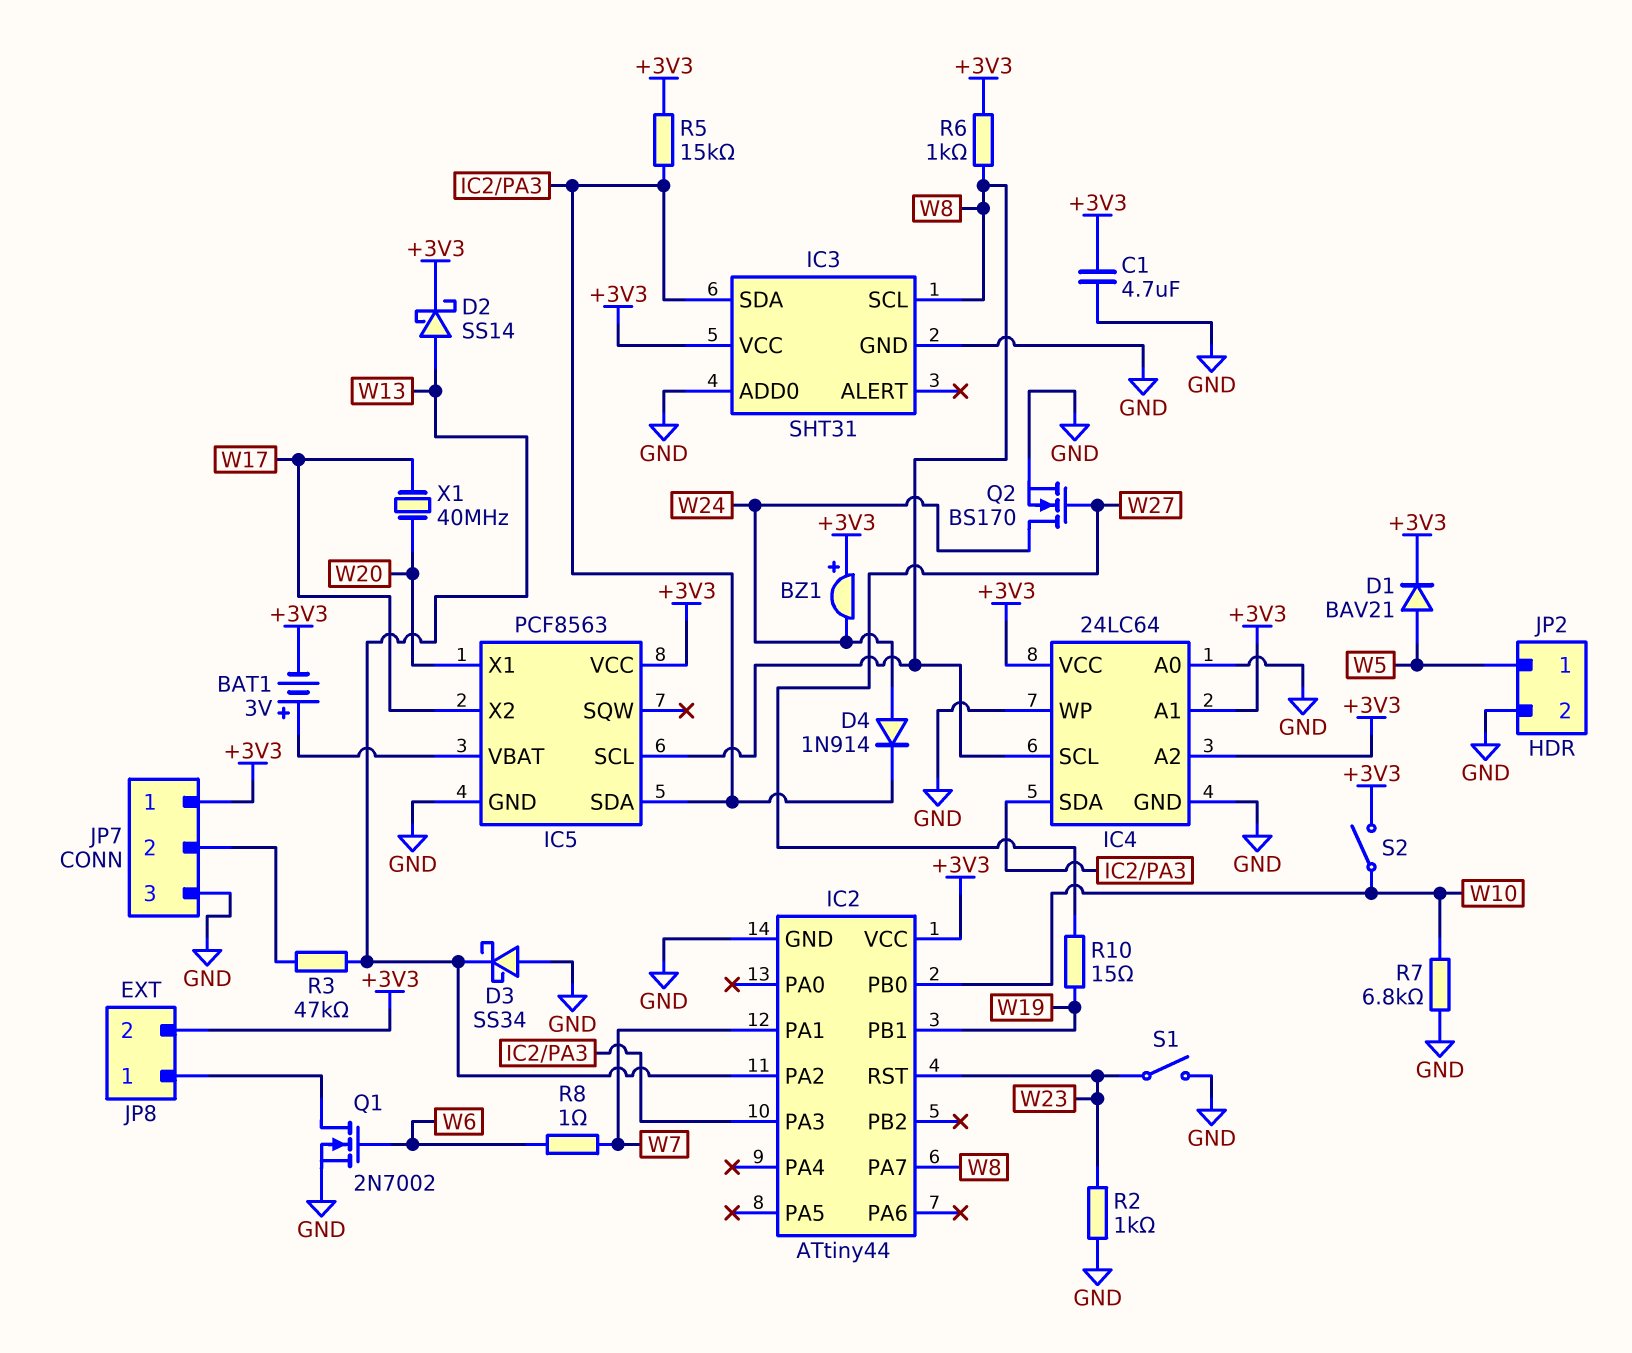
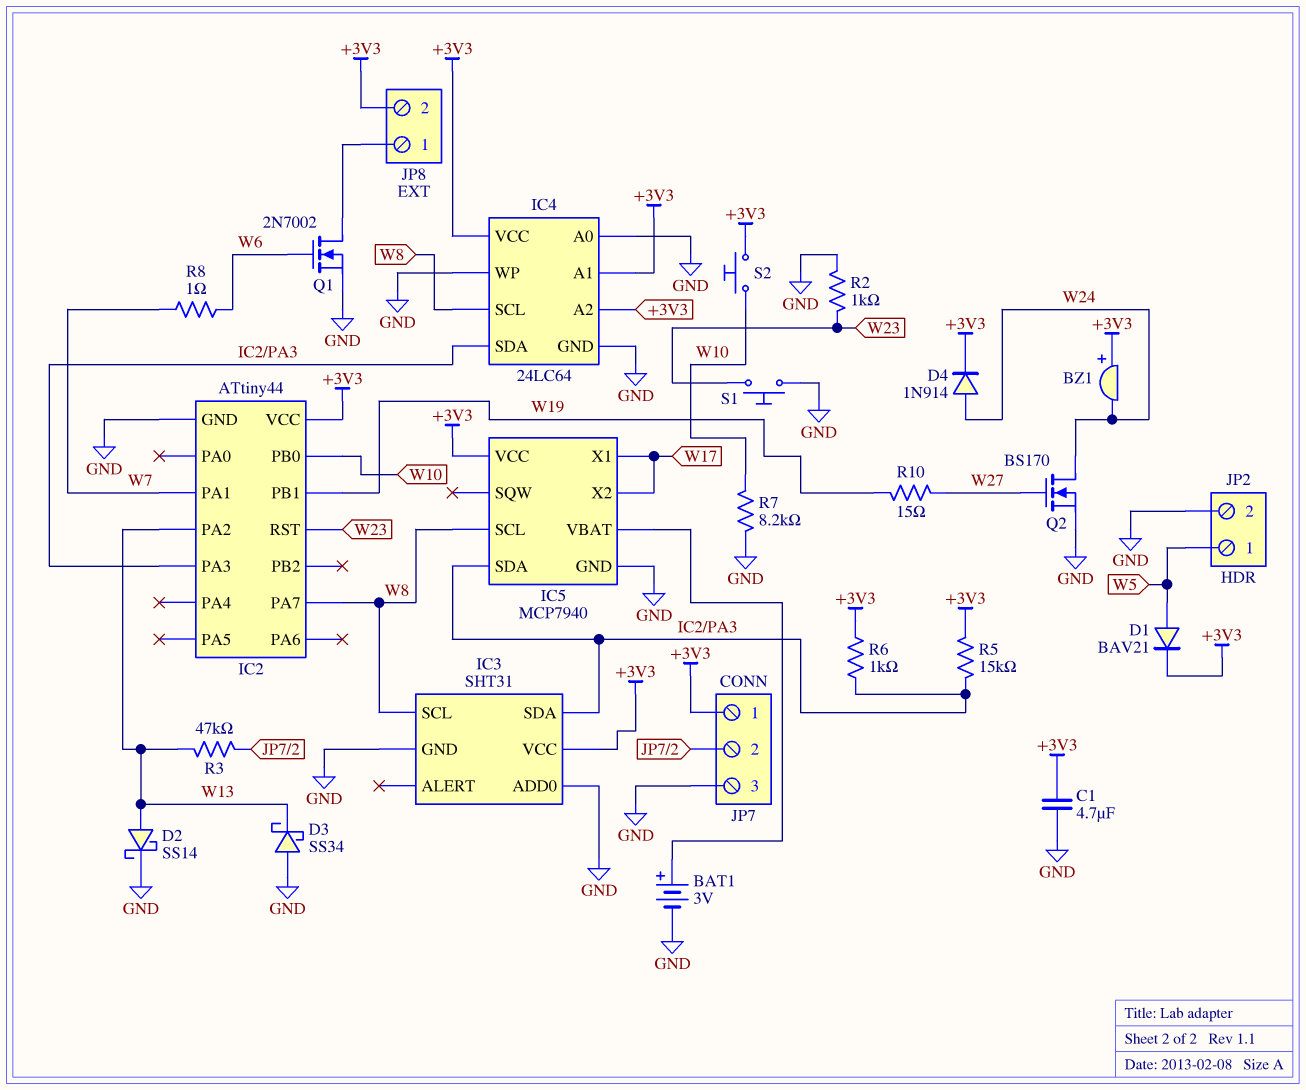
BAT1: 3V (plus IC5/VBAT, minus +3V3) -> 3V (plus IC5/VBAT, minus GND)
D2: schottky SS14 (A W13, K +3V3) -> schottky SS14 (A W13, K GND)
D4: diode 1N914 (A W24, K IC2/PA3) -> diode 1N914 (A W24, K +3V3)
IC5: PCF8563 -> MCP7940
IC5 pin X1: W20 -> W17
R6: 1k (+3V3, W8) -> 1k (+3V3, IC2/PA3)
R7: 6.8k (GND, W10) -> 8.2k (GND, W10)
S1: switch (GND, W23) -> button (GND, W23)
S2: switch (+3V3, W10) -> button (+3V3, W10)
X1: 40MHz (W17, W20) -> none

